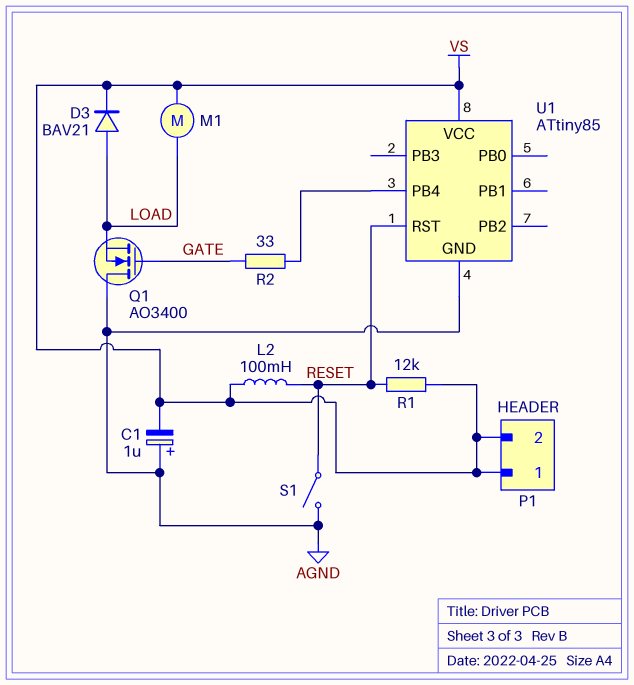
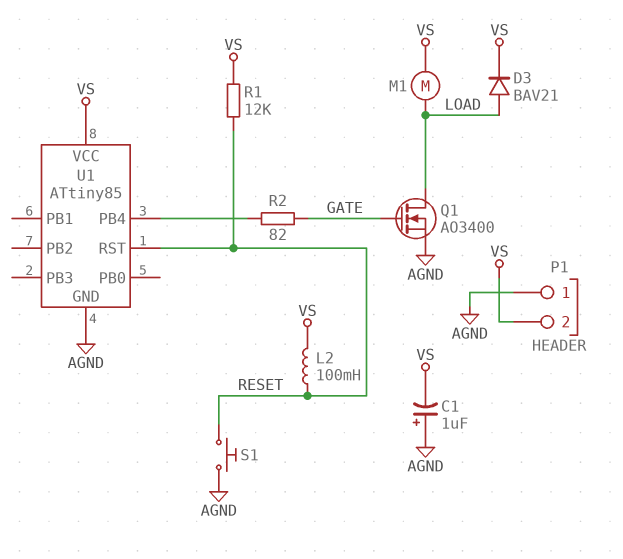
P1 pin 1: VS -> AGND
Q1: NMOS AO3400 (G GATE, D AGND, S LOAD) -> NMOS AO3400 (G GATE, D LOAD, S AGND)
R2: 33 (GATE, U1/PB4) -> 82 (GATE, U1/PB4)
S1: switch (AGND, RESET) -> button (AGND, RESET)

